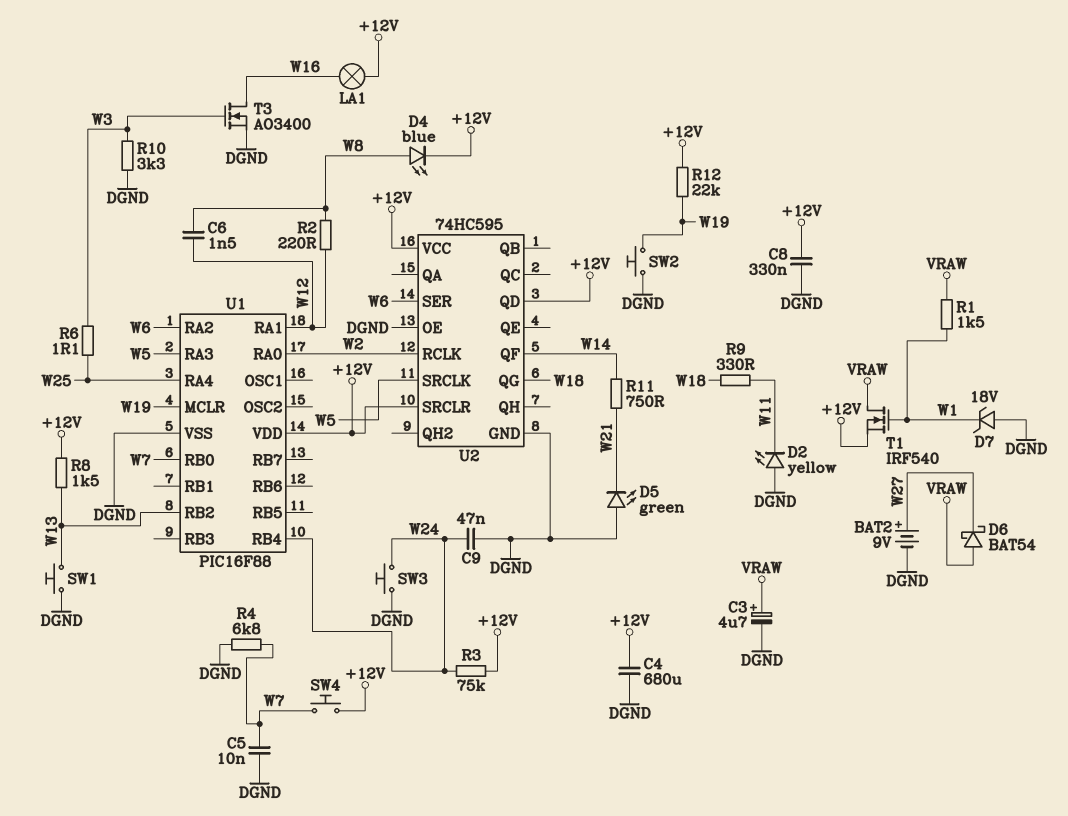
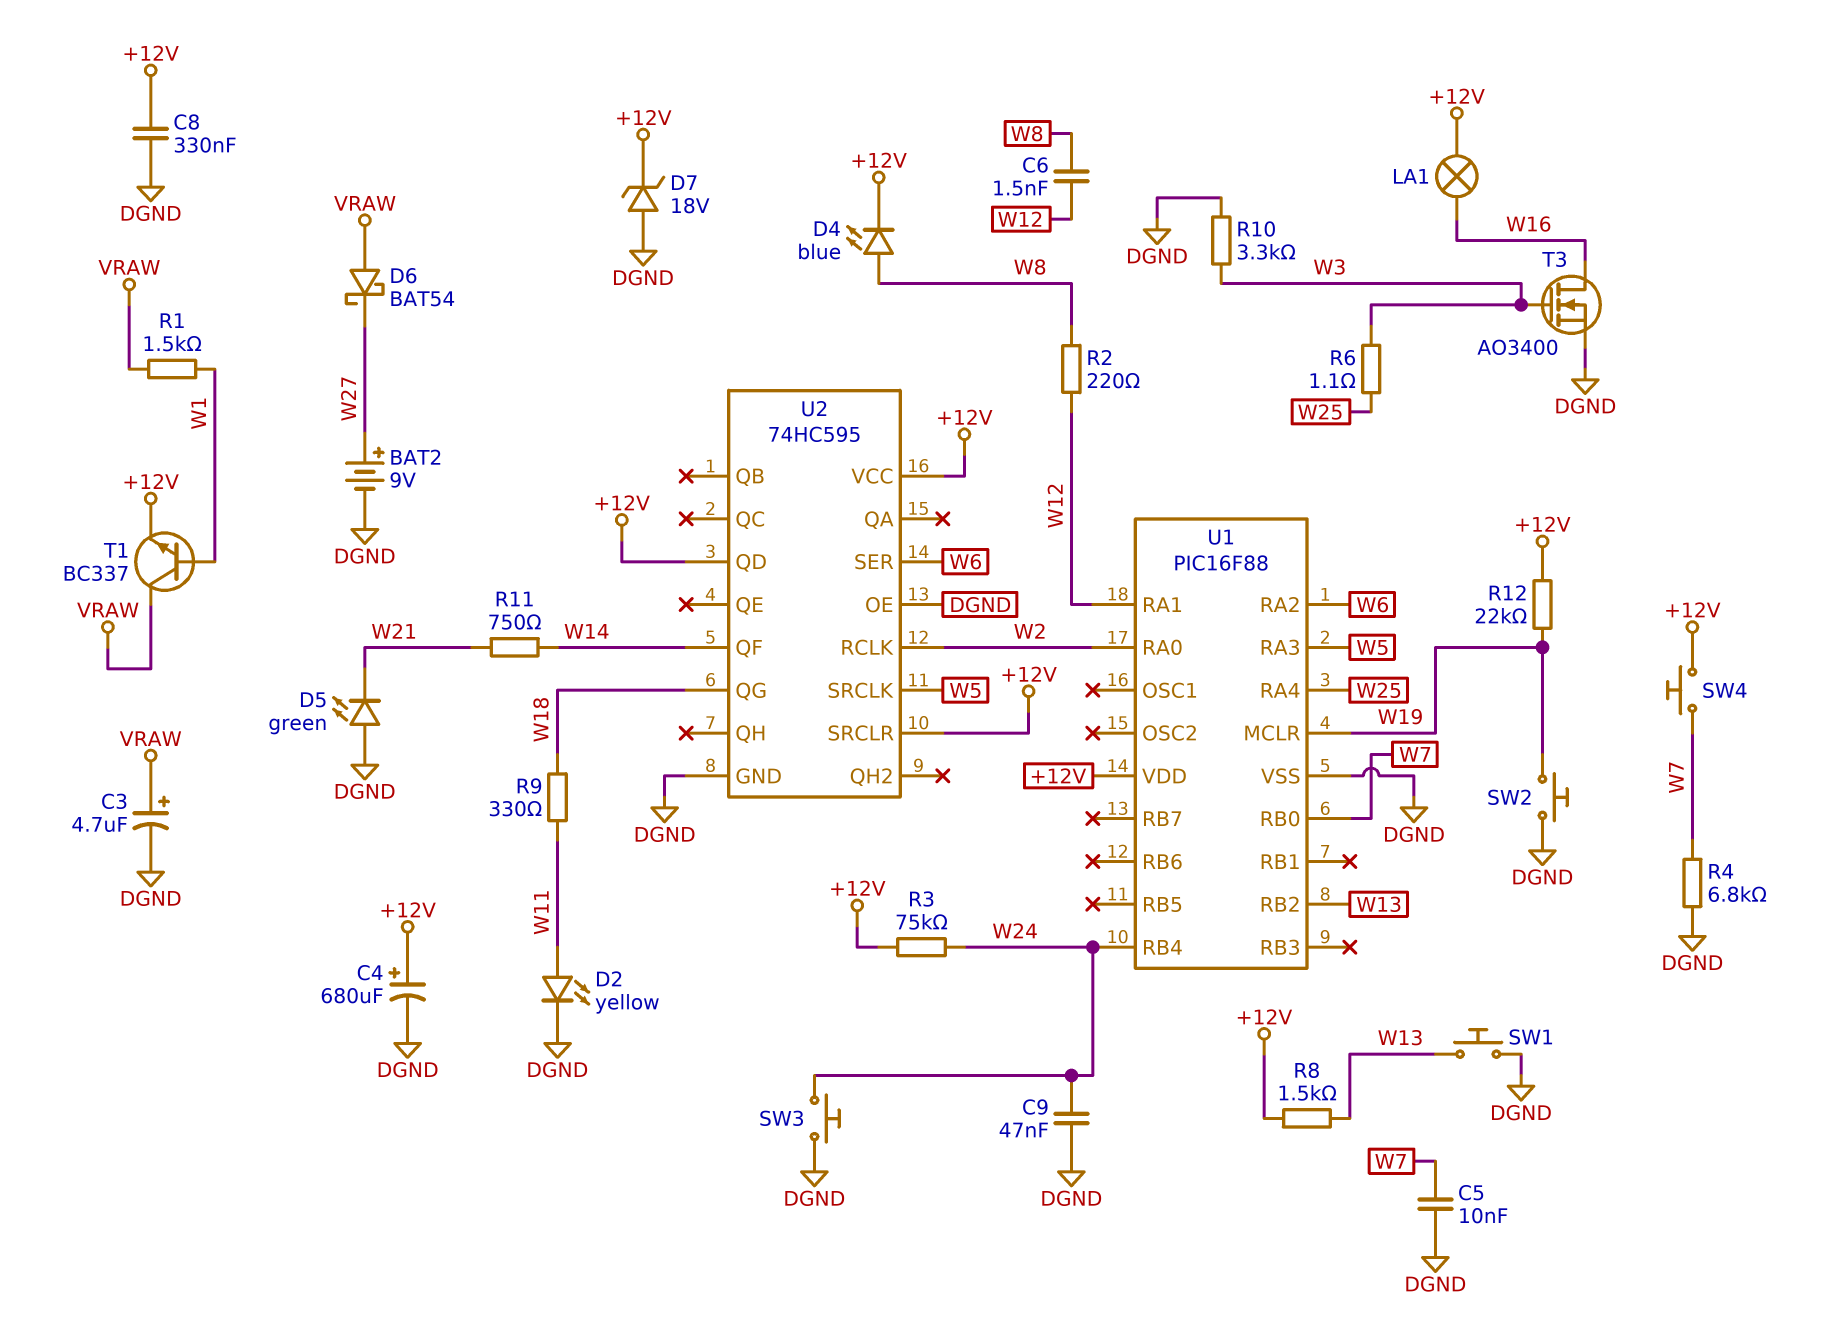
C4: 680uF (+12V, DGND) -> 680uF (plus +12V, minus DGND)
D2: LED yellow (A DGND, K W11) -> LED yellow (A W11, K DGND)
D7: zener 18V (A DGND, K W1) -> zener 18V (A DGND, K +12V)
T1: NMOS IRF540 (G W1, D VRAW, S +12V) -> NPN BC337 (B W1, C VRAW, E +12V)

